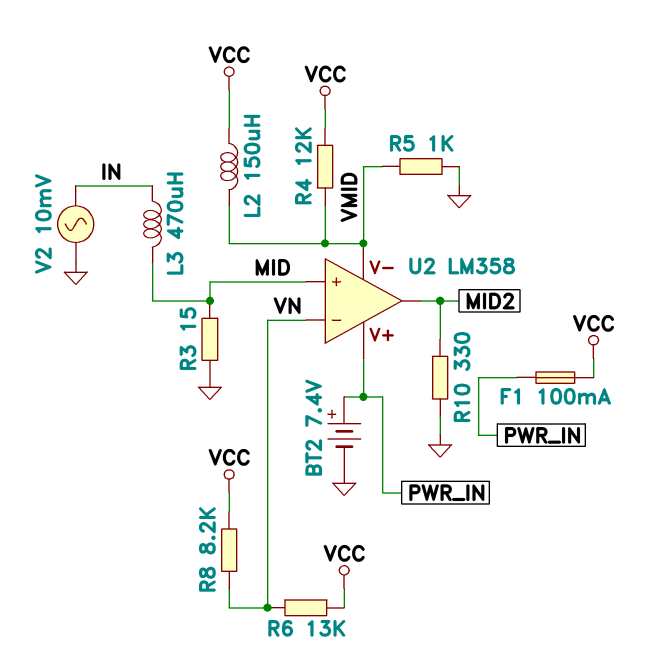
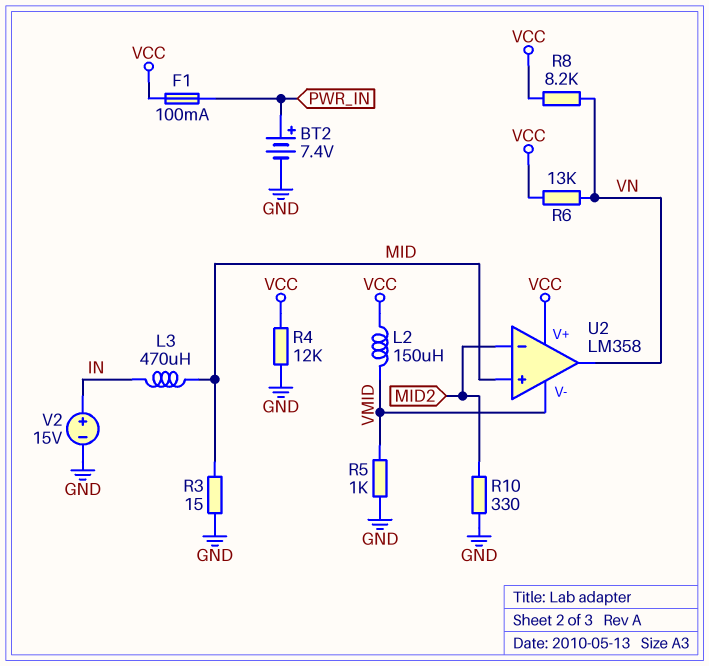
R4: 12k (VCC, VMID) -> 12k (GND, VCC)
U2 pin V+: PWR_IN -> VCC
U2 pin in-: VN -> MID2
U2 pin out: MID2 -> VN
V2: AC 10mV (GND, IN) -> 15V (plus IN, minus GND)

